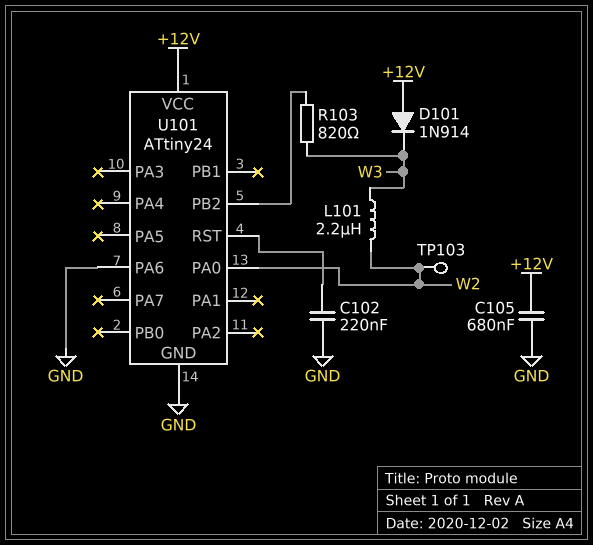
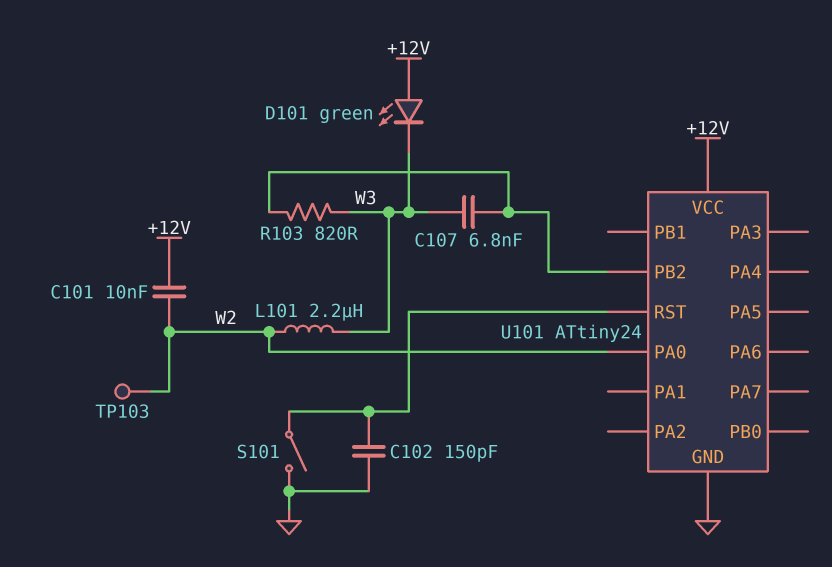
C101: none -> 10nF (+12V, W2)
C102: 220nF (GND, U101/RST) -> 150pF (GND, U101/RST)
C105: 680nF (+12V, GND) -> none
C107: none -> 6.8nF (U101/PB2, W3)
D101: diode 1N914 (A +12V, K W3) -> LED green (A +12V, K W3)
S101: none -> switch (GND, U101/RST)
U101 pin PA6: GND -> none

